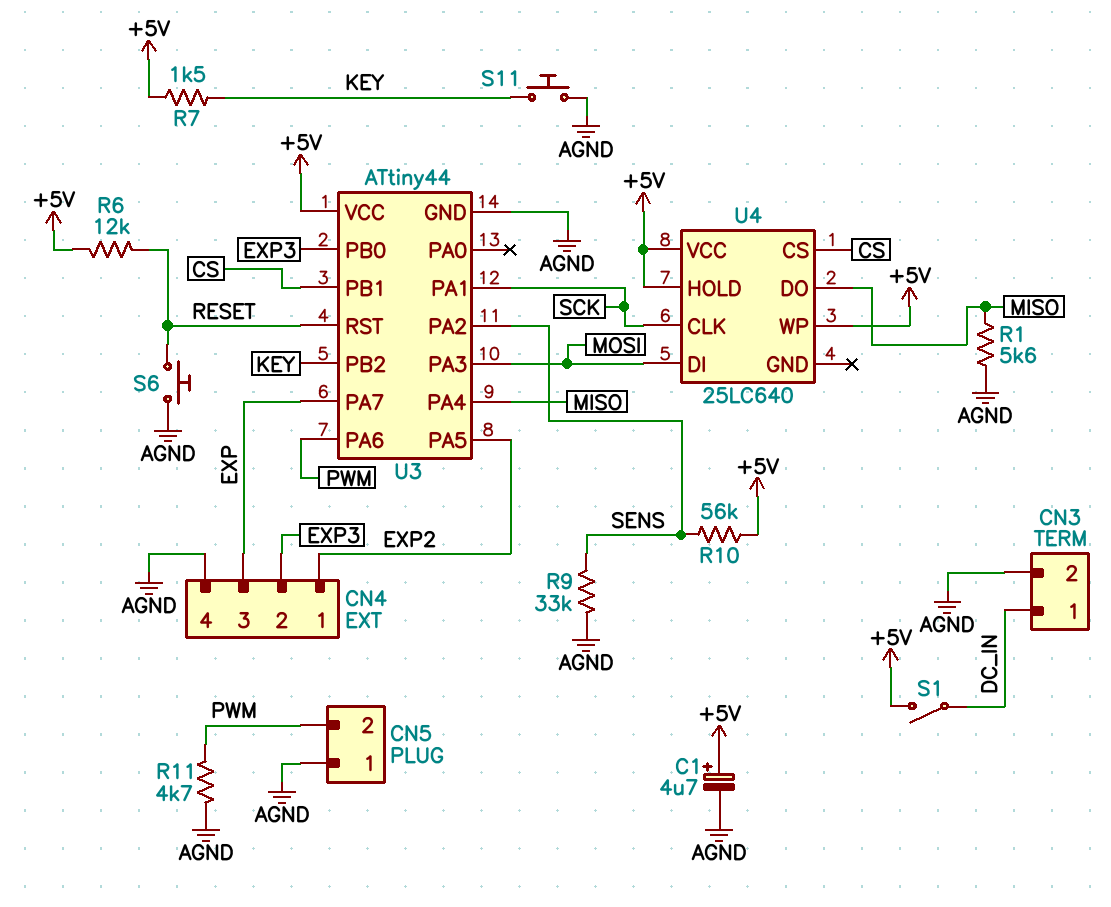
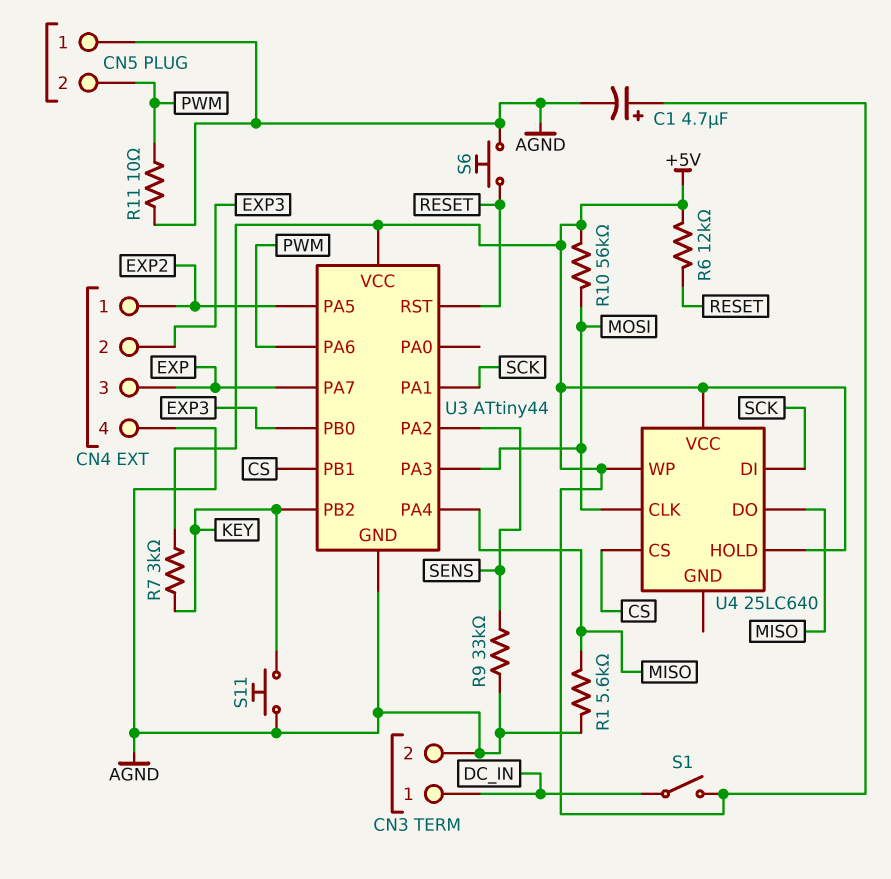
R7: 1.5k (+5V, KEY) -> 3k (+5V, KEY)
R10: 56k (+5V, SENS) -> 56k (+5V, MOSI)
R11: 4.7k (AGND, PWM) -> 10 (AGND, PWM)
U4 pin CLK: SCK -> MOSI
U4 pin DI: MOSI -> SCK

